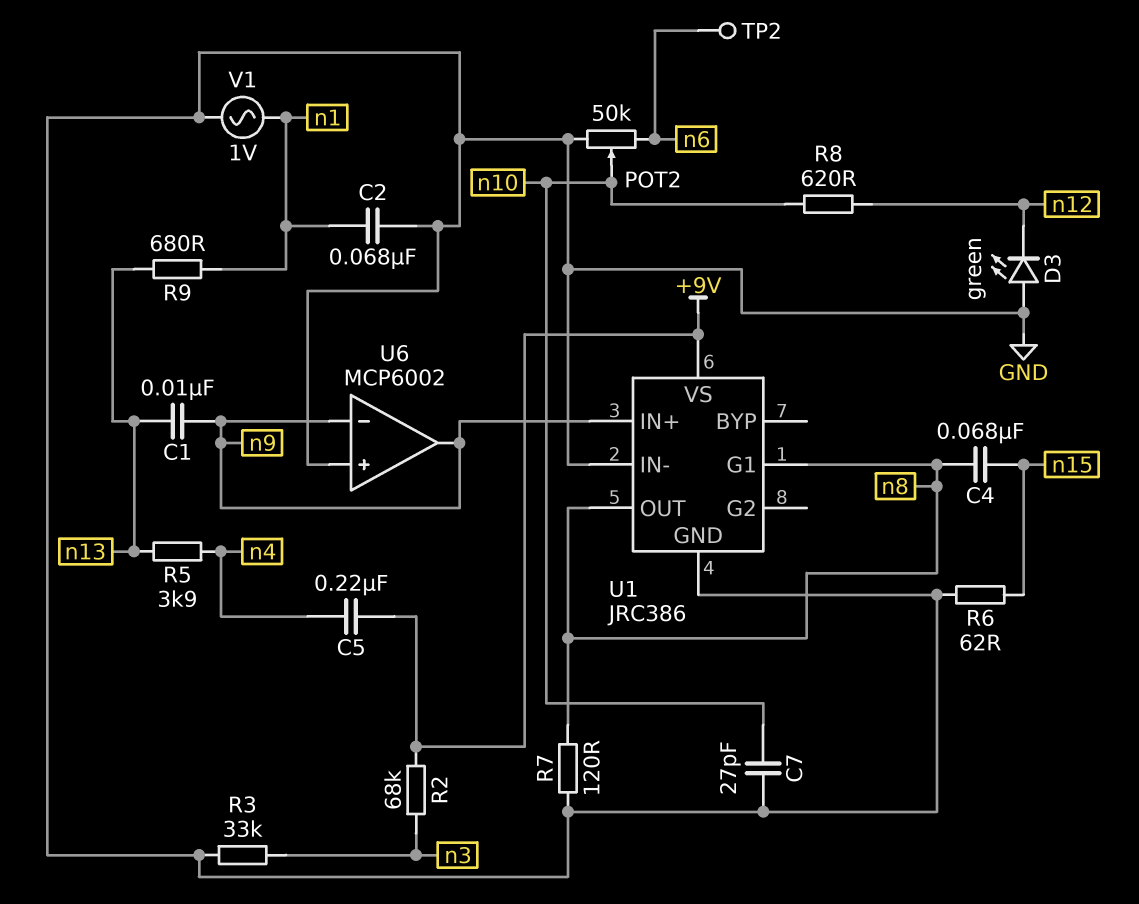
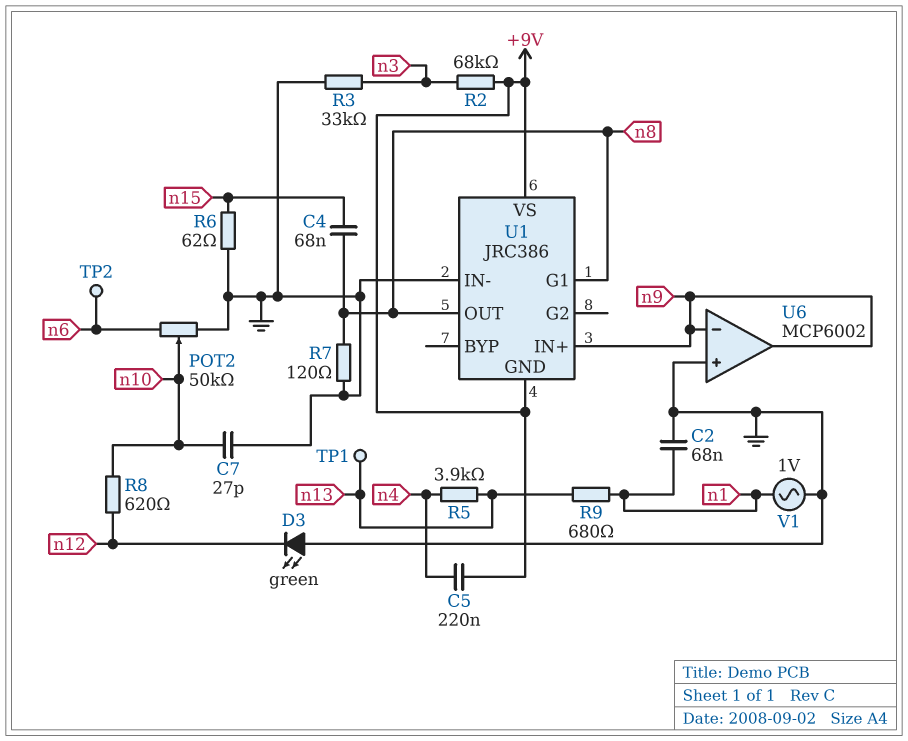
C1: 10nF (n9, n13) -> none
TP1: none -> test point (n13)
U1 pin GND: GND -> +9V

